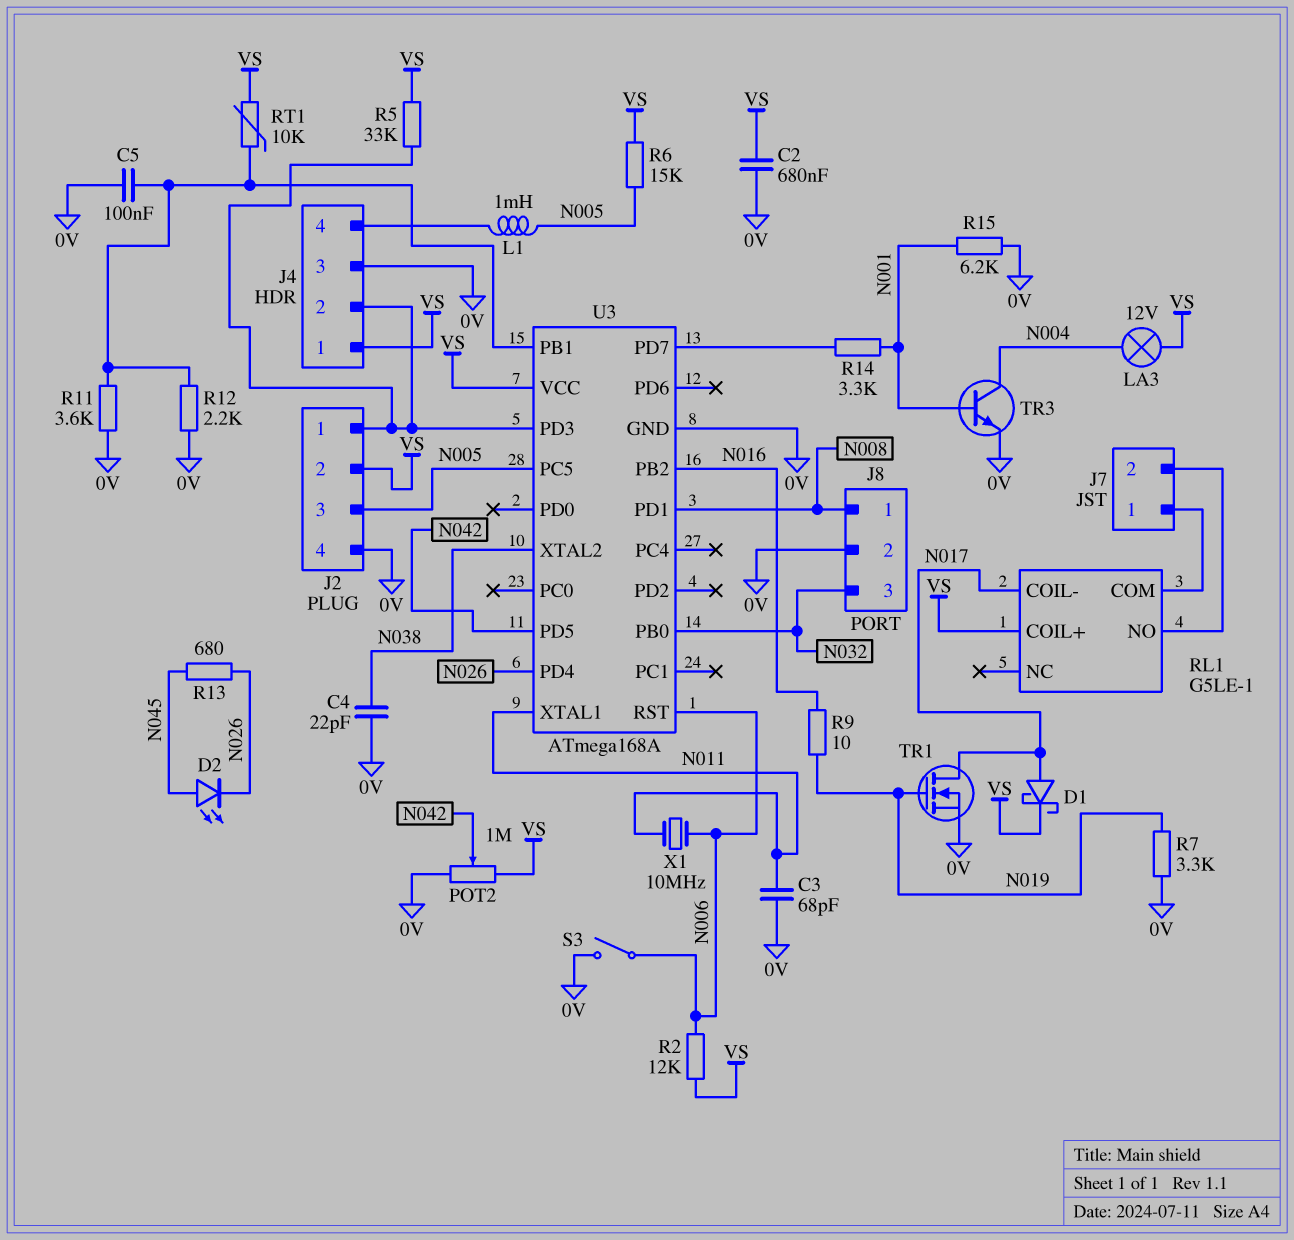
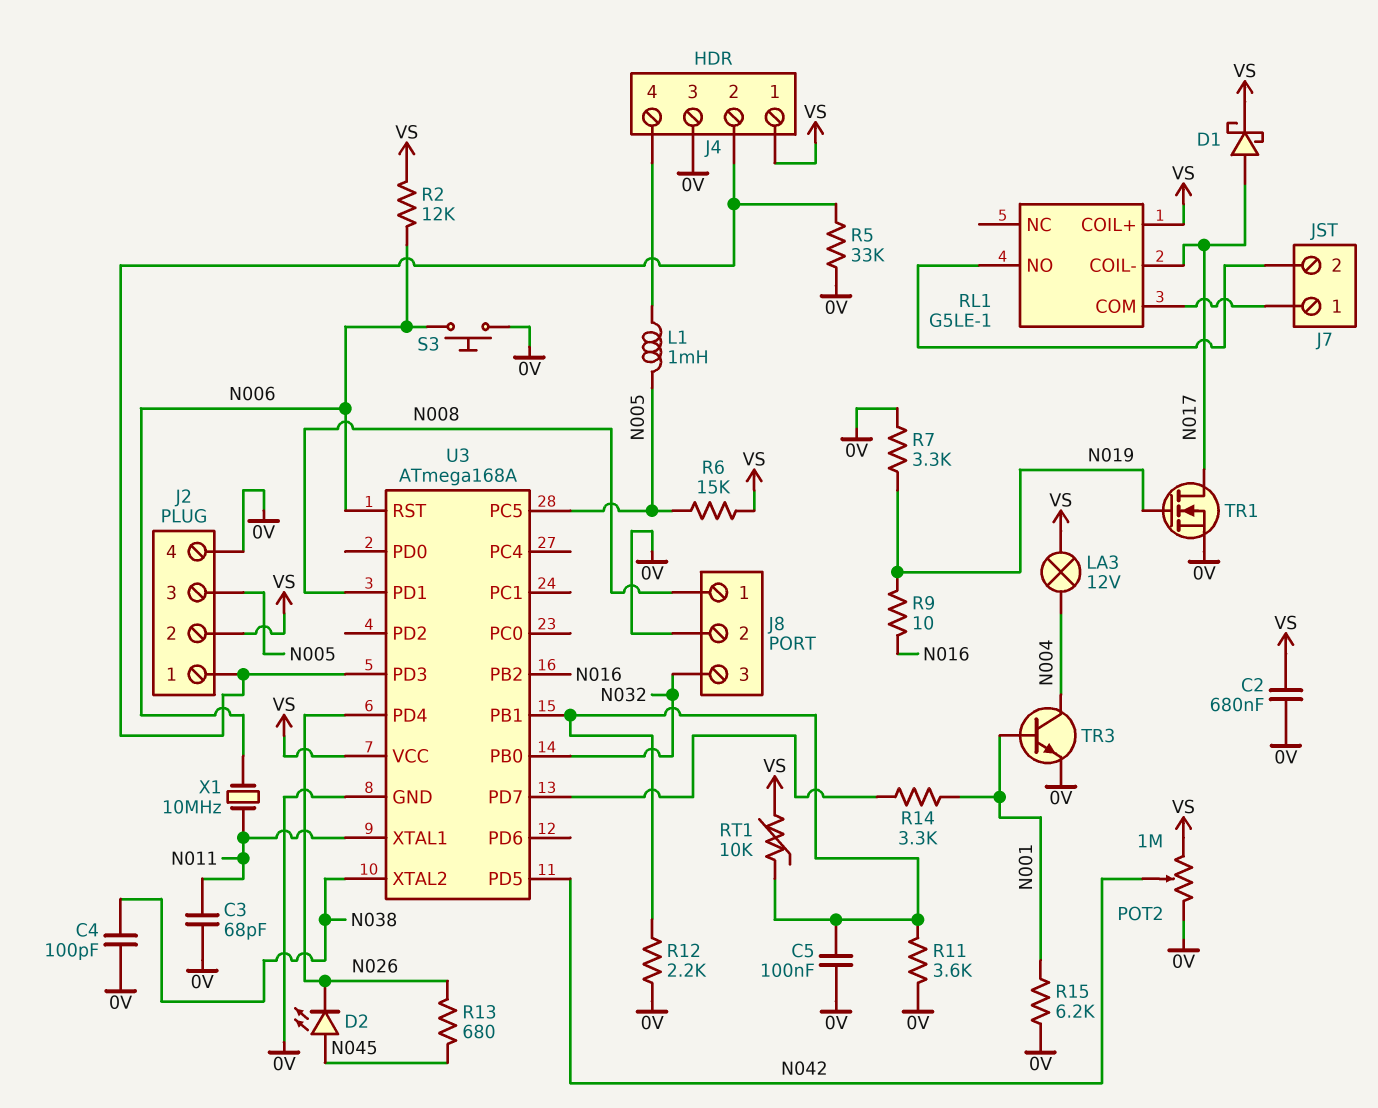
C4: 22pF (0V, N038) -> 100pF (0V, N038)
R5: 33k (J2/1, VS) -> 33k (0V, J2/1)
S3: switch (0V, N006) -> button (0V, N006)

